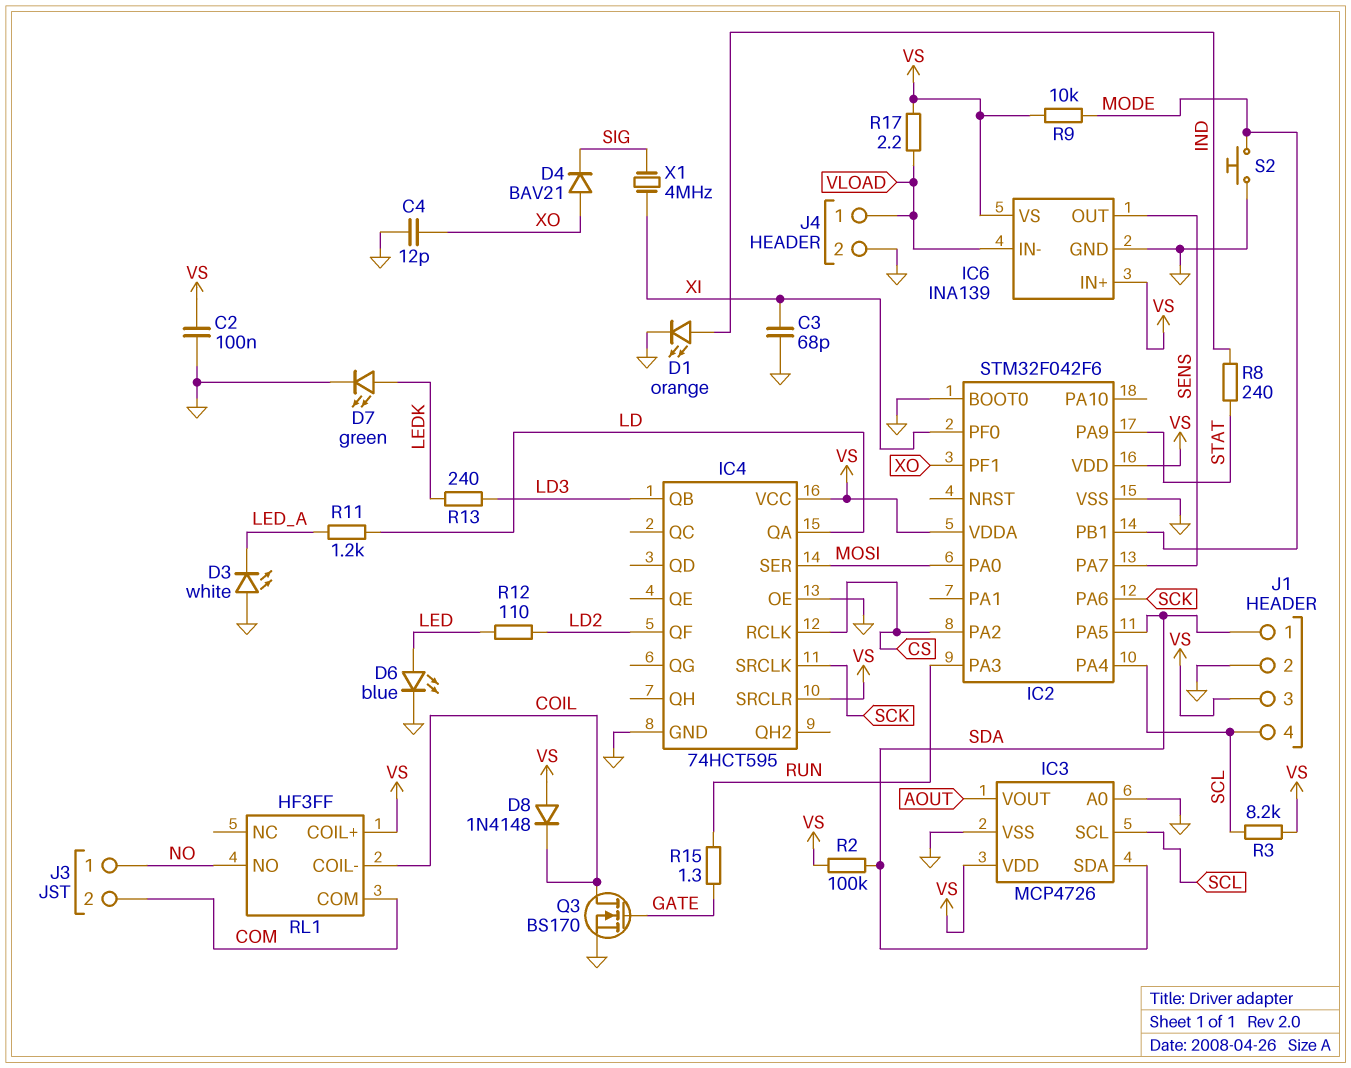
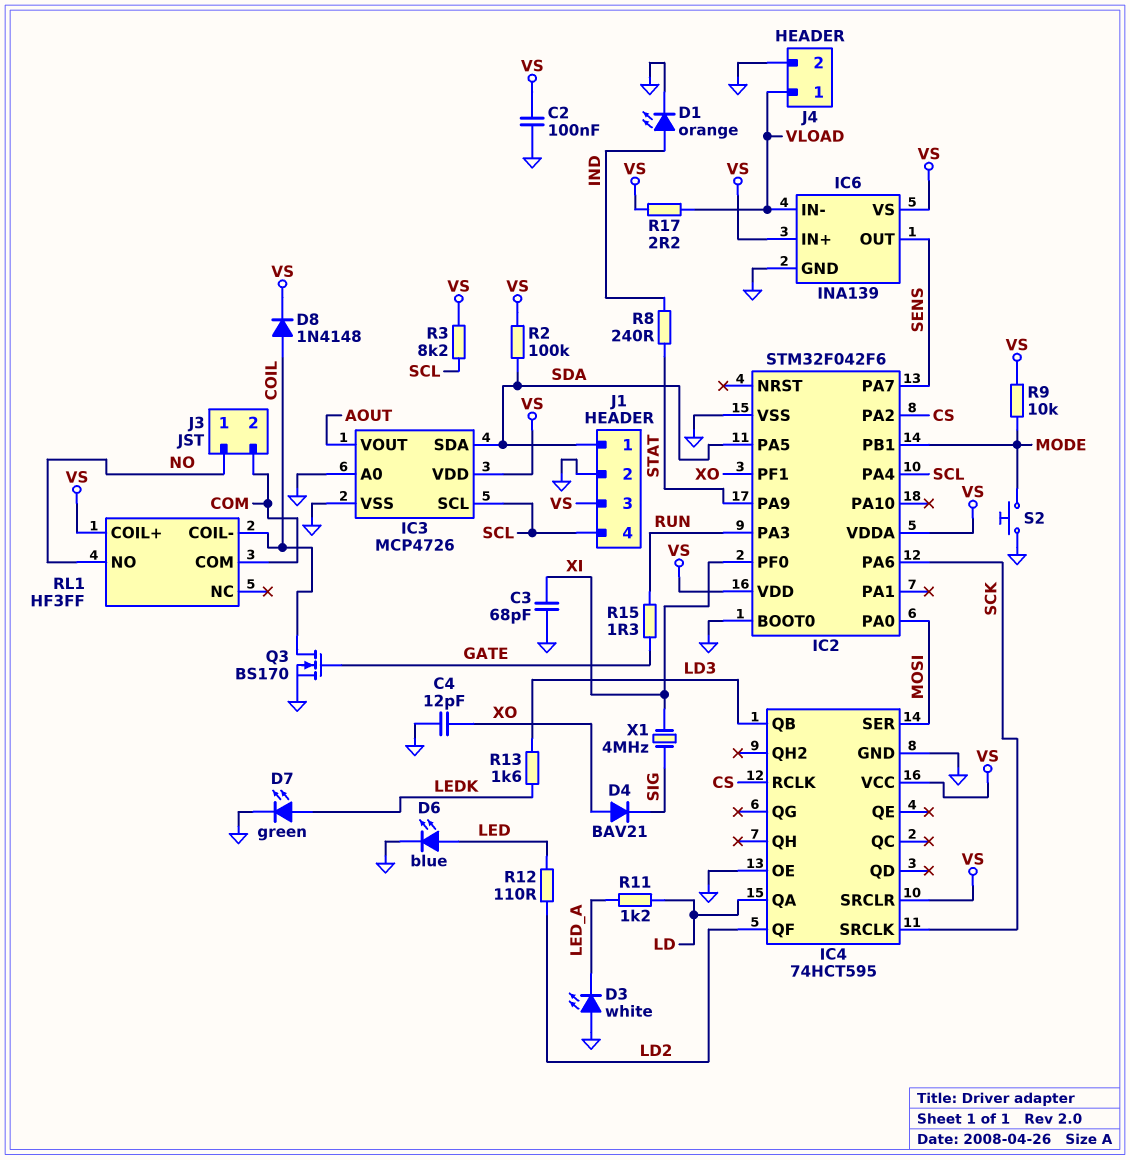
D8: diode 1N4148 (A VS, K COIL) -> diode 1N4148 (A COIL, K VS)
R13: 240 (LD3, LEDK) -> 1.6k (LD3, LEDK)

